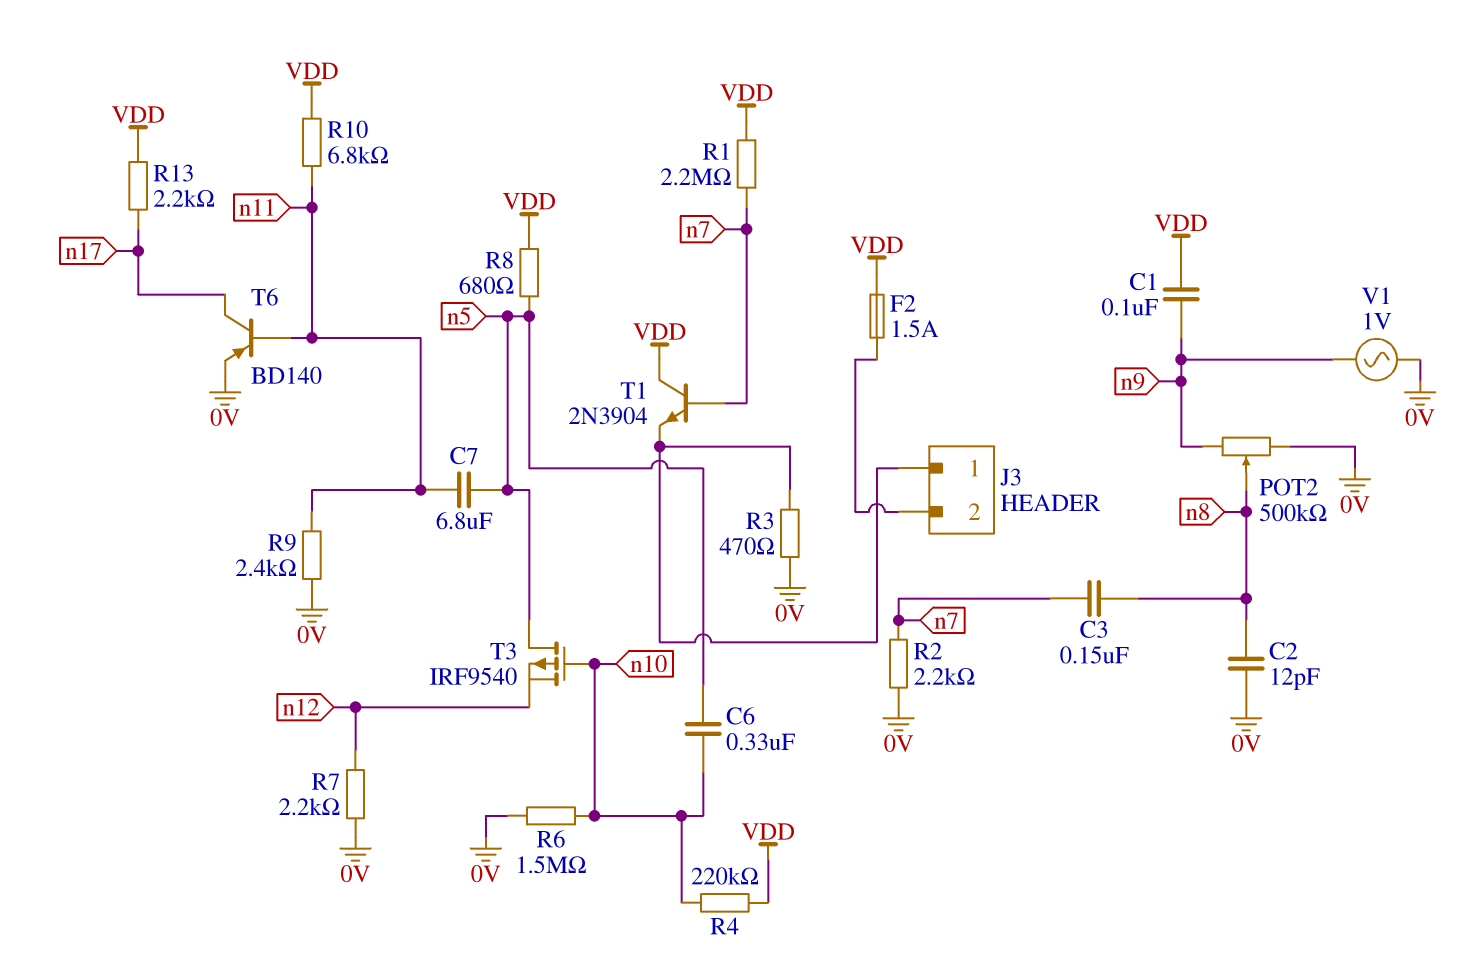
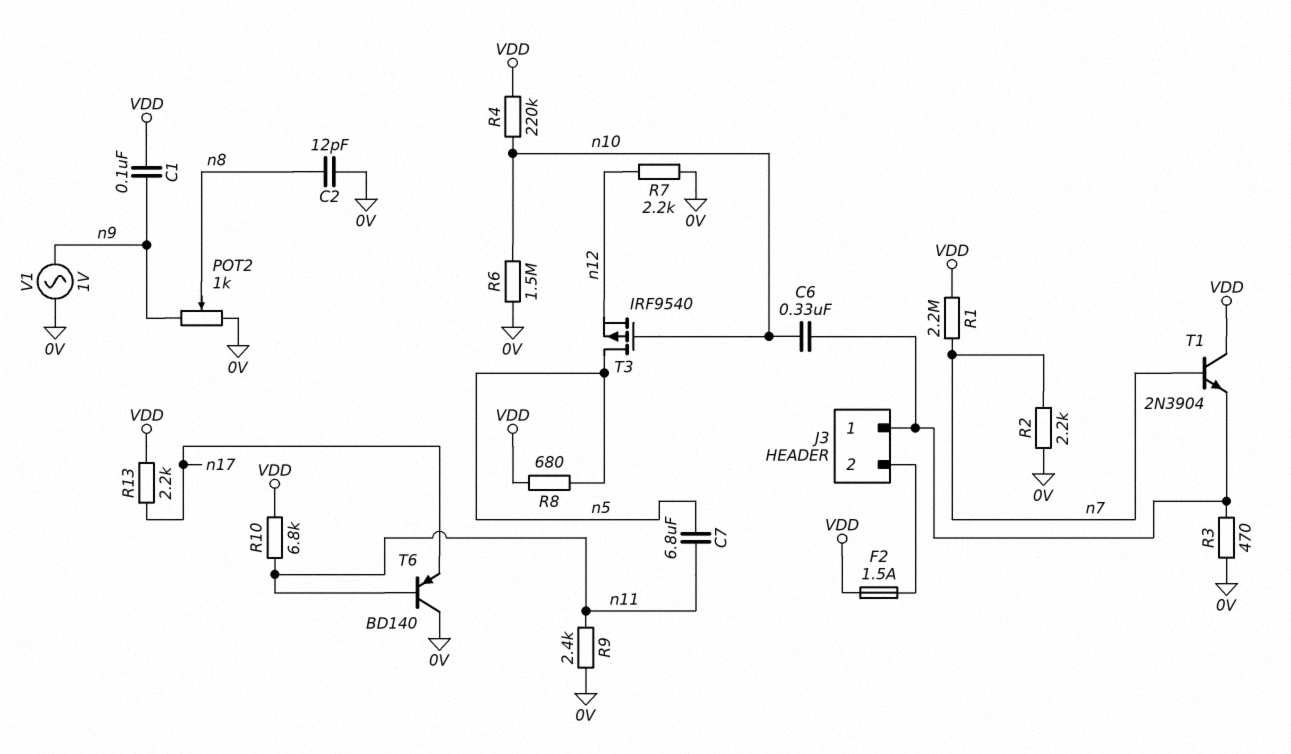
C3: 150nF (n7, n8) -> none
C6: 330nF (n5, n10) -> 330nF (J3/1, n10)
POT2: 500k (0V, n9, wiper n8) -> 1k (0V, n9, wiper n8)
T6: PNP BD140 (B n11, C n17, E 0V) -> PNP BD140 (B n11, C 0V, E n17)

